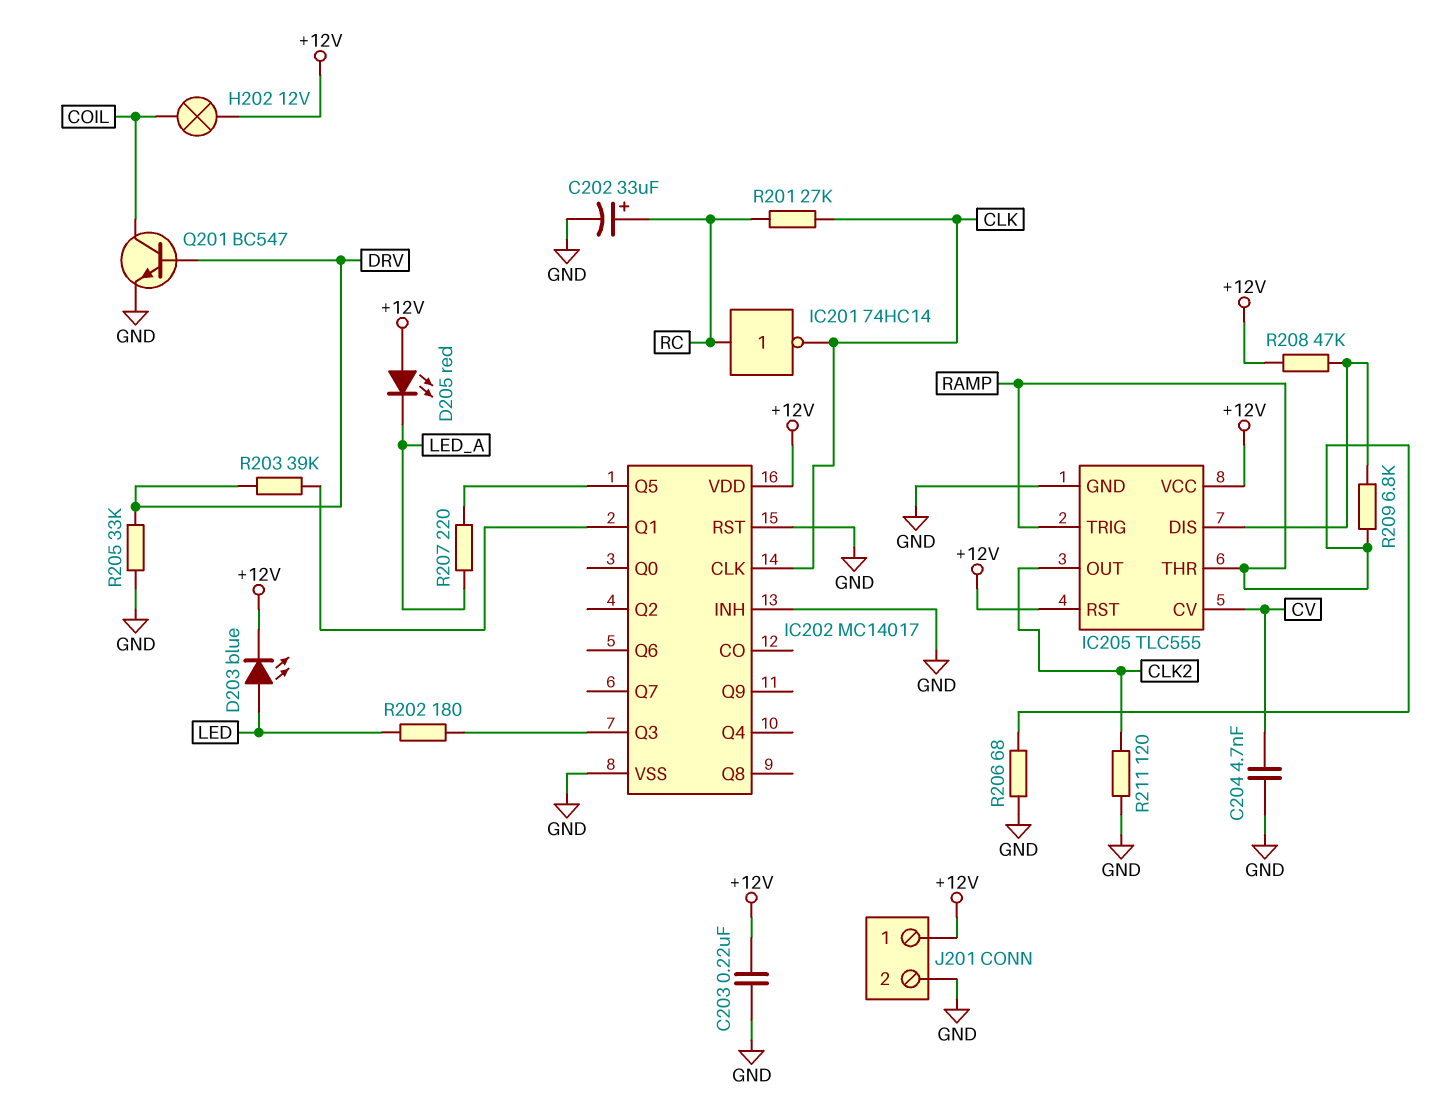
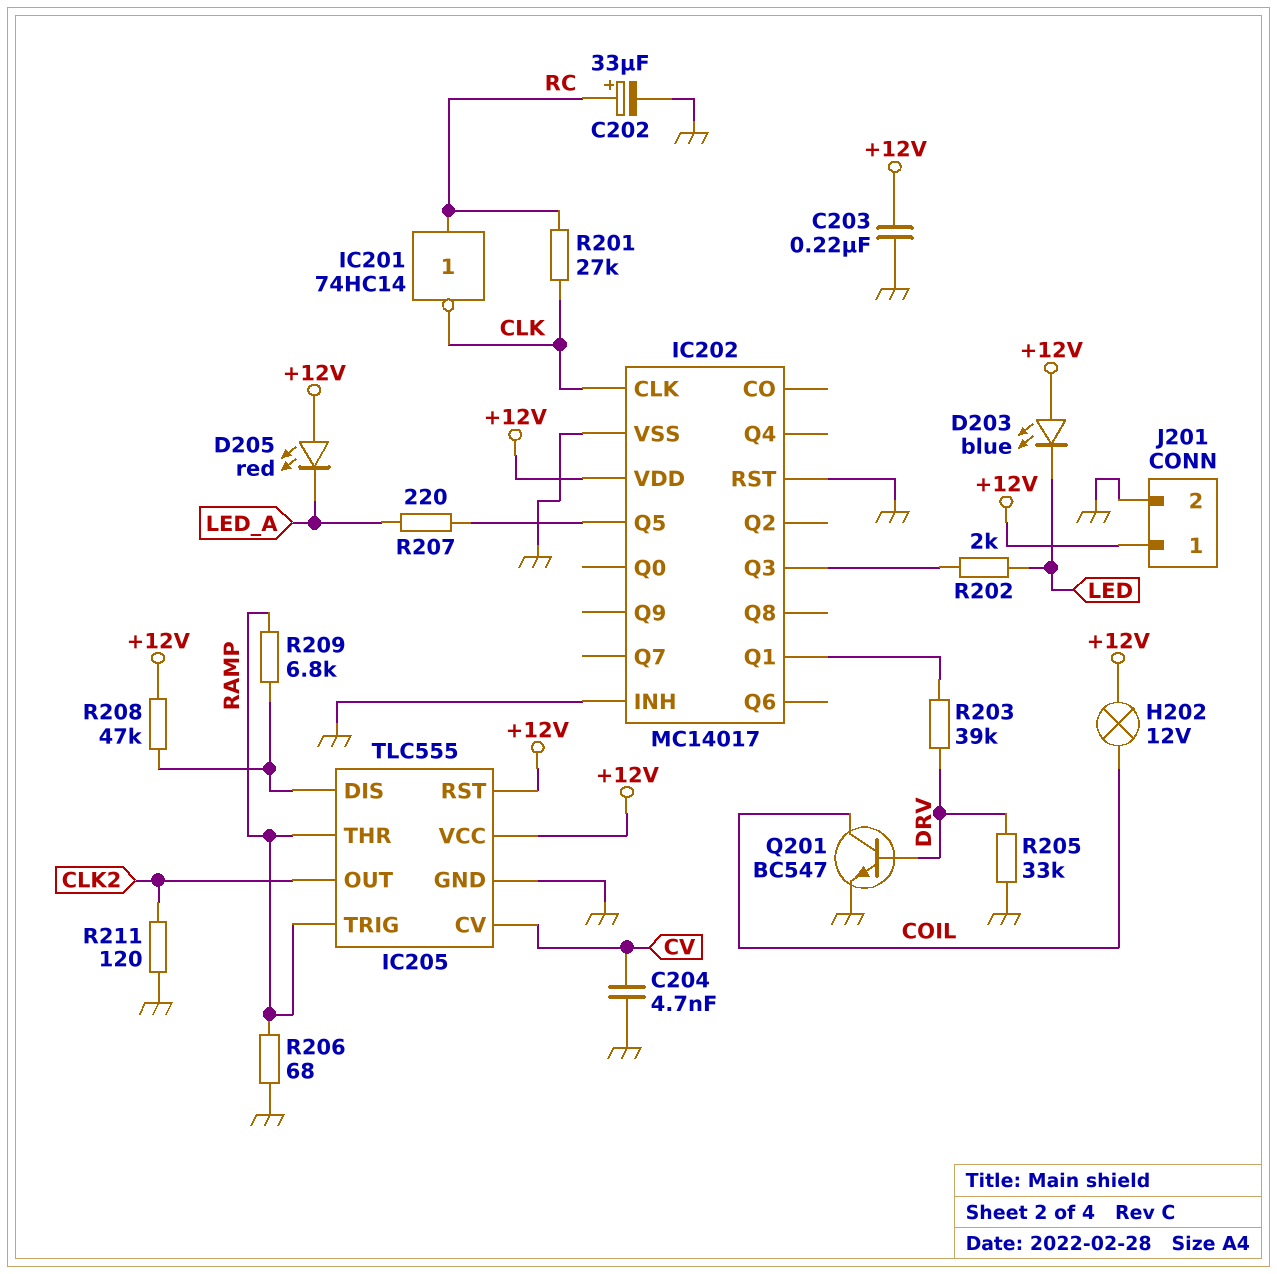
D203: LED blue (A LED, K +12V) -> LED blue (A +12V, K LED)
R202: 180 (IC202/Q3, LED) -> 2k (IC202/Q3, LED)

